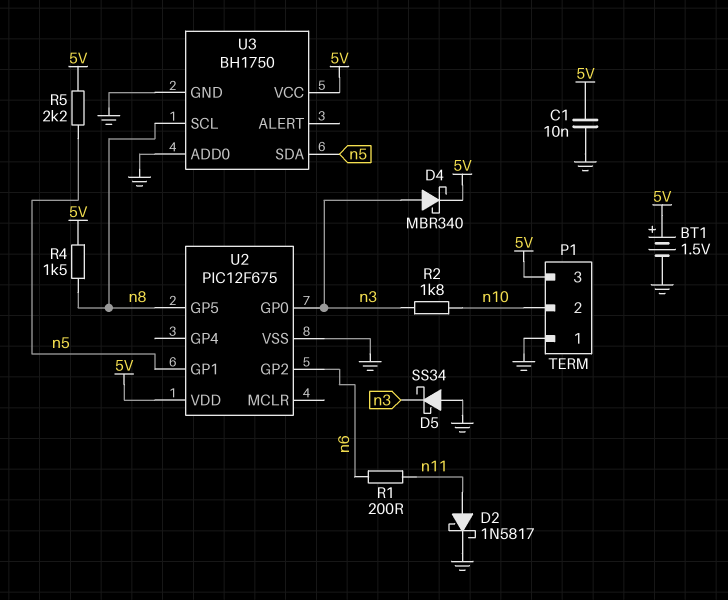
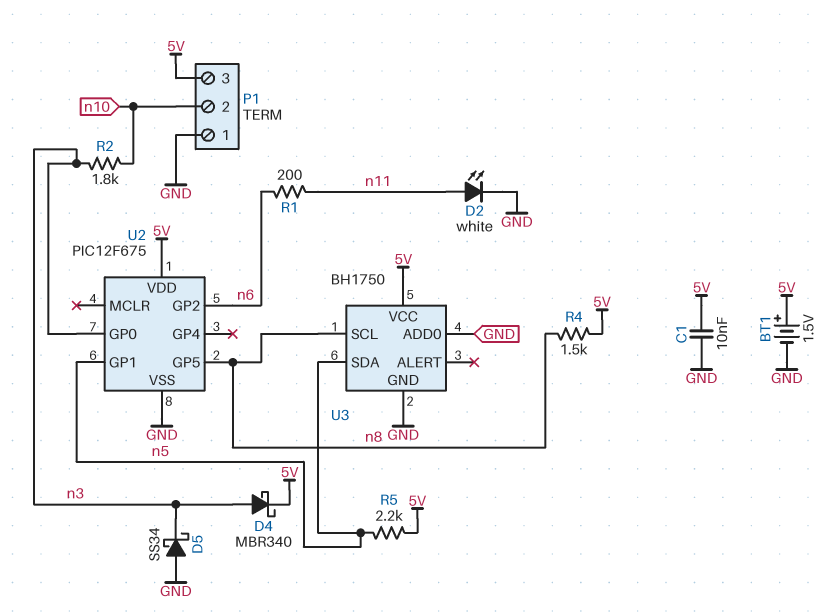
D2: schottky 1N5817 (A n11, K GND) -> LED white (A n11, K GND)

